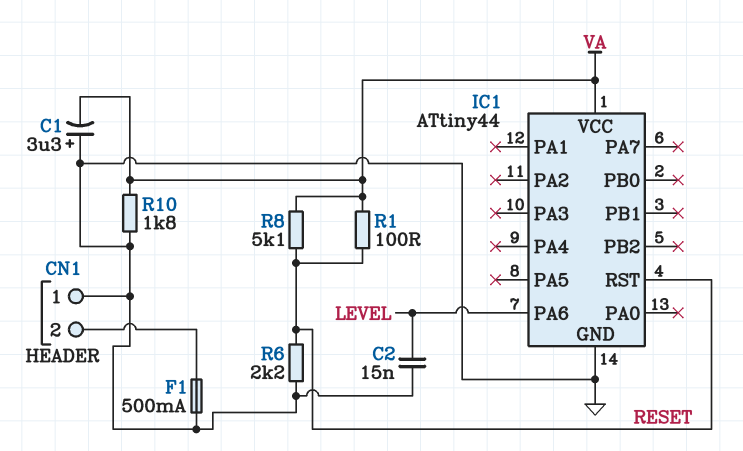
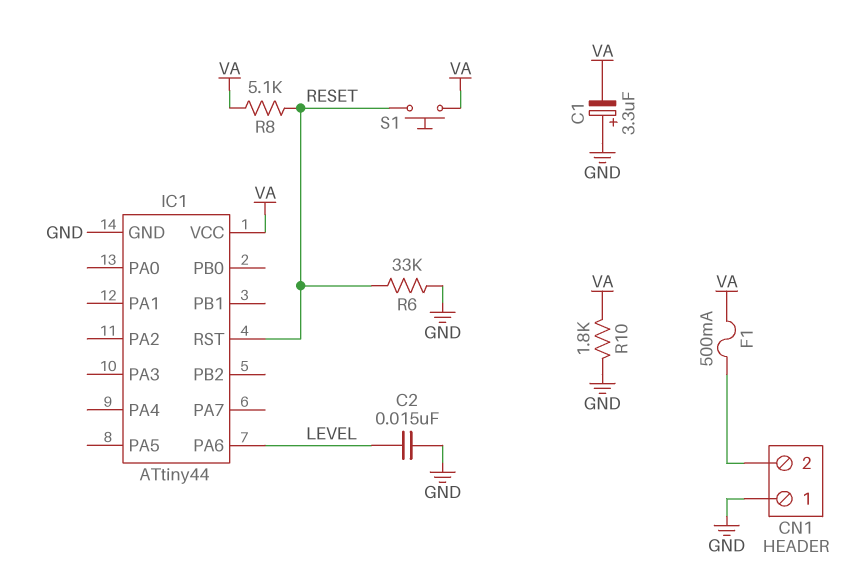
F1: 500mA (CN1/2, GND) -> 500mA (CN1/2, VA)
R1: 100 (RESET, VA) -> none
R6: 2.2k (GND, RESET) -> 33k (GND, RESET)
S1: none -> button (RESET, VA)

